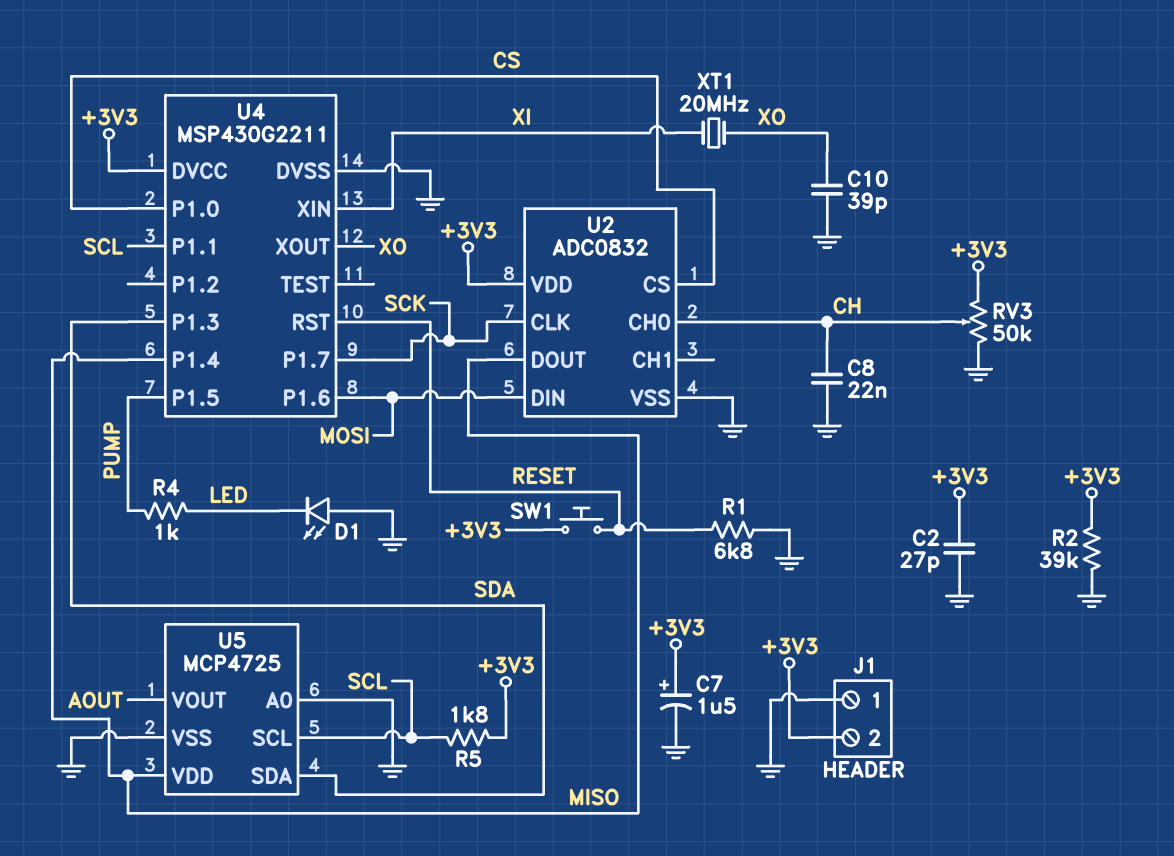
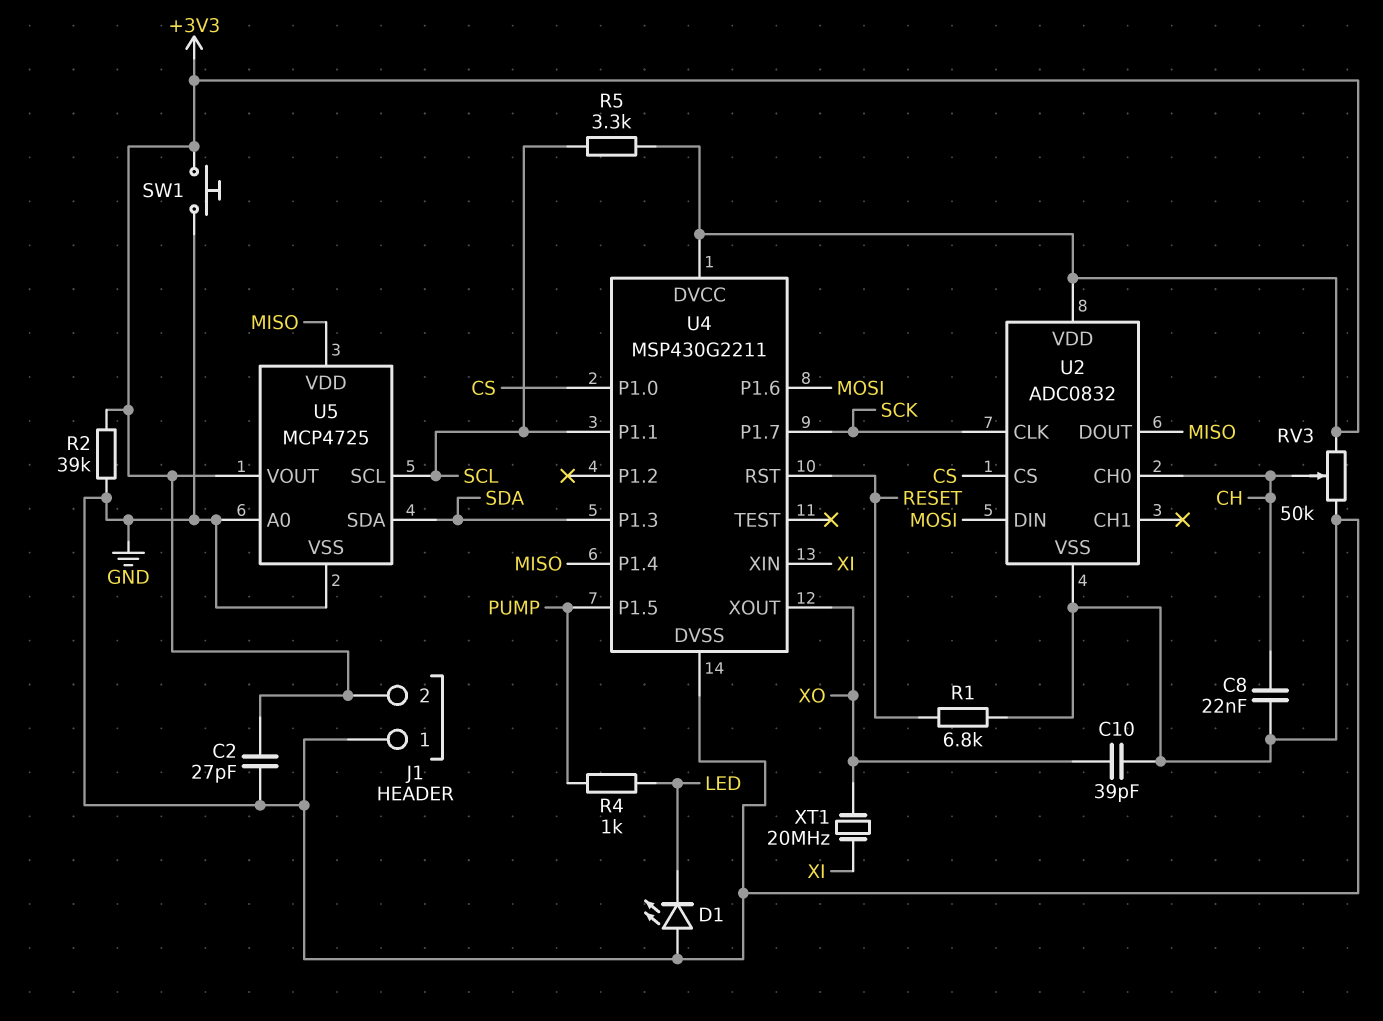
C7: 1.5uF (plus +3V3, minus GND) -> none
R5: 1.8k (+3V3, SCL) -> 3.3k (+3V3, SCL)
SW1: button (+3V3, RESET) -> button (+3V3, GND)
U5 pin VOUT: AOUT -> +3V3

